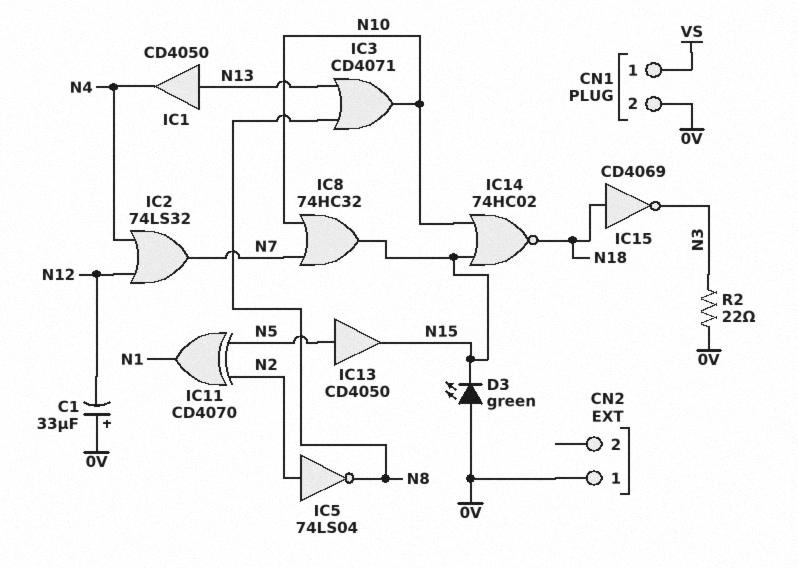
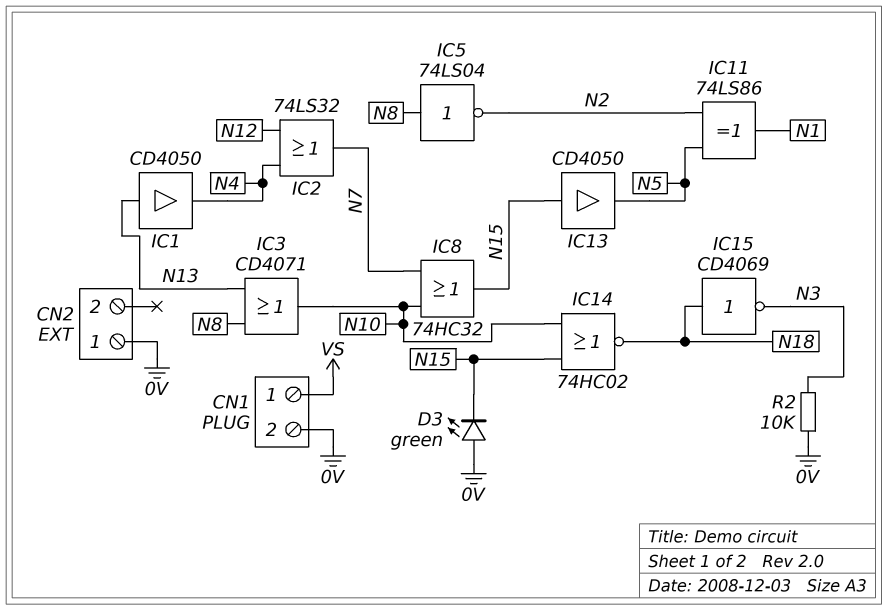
C1: 33uF (plus 0V, minus N12) -> none
IC5: NOT 74LS04 (in N2, out N8) -> NOT 74LS04 (in N8, out N2)
IC11: XOR CD4070 (in N2, in N5, out N1) -> XOR 74LS86 (in N2, in N5, out N1)
IC13: buffer CD4050 (in N5, out N15) -> buffer CD4050 (in N15, out N5)
R2: 22 (0V, N3) -> 10k (0V, N3)

